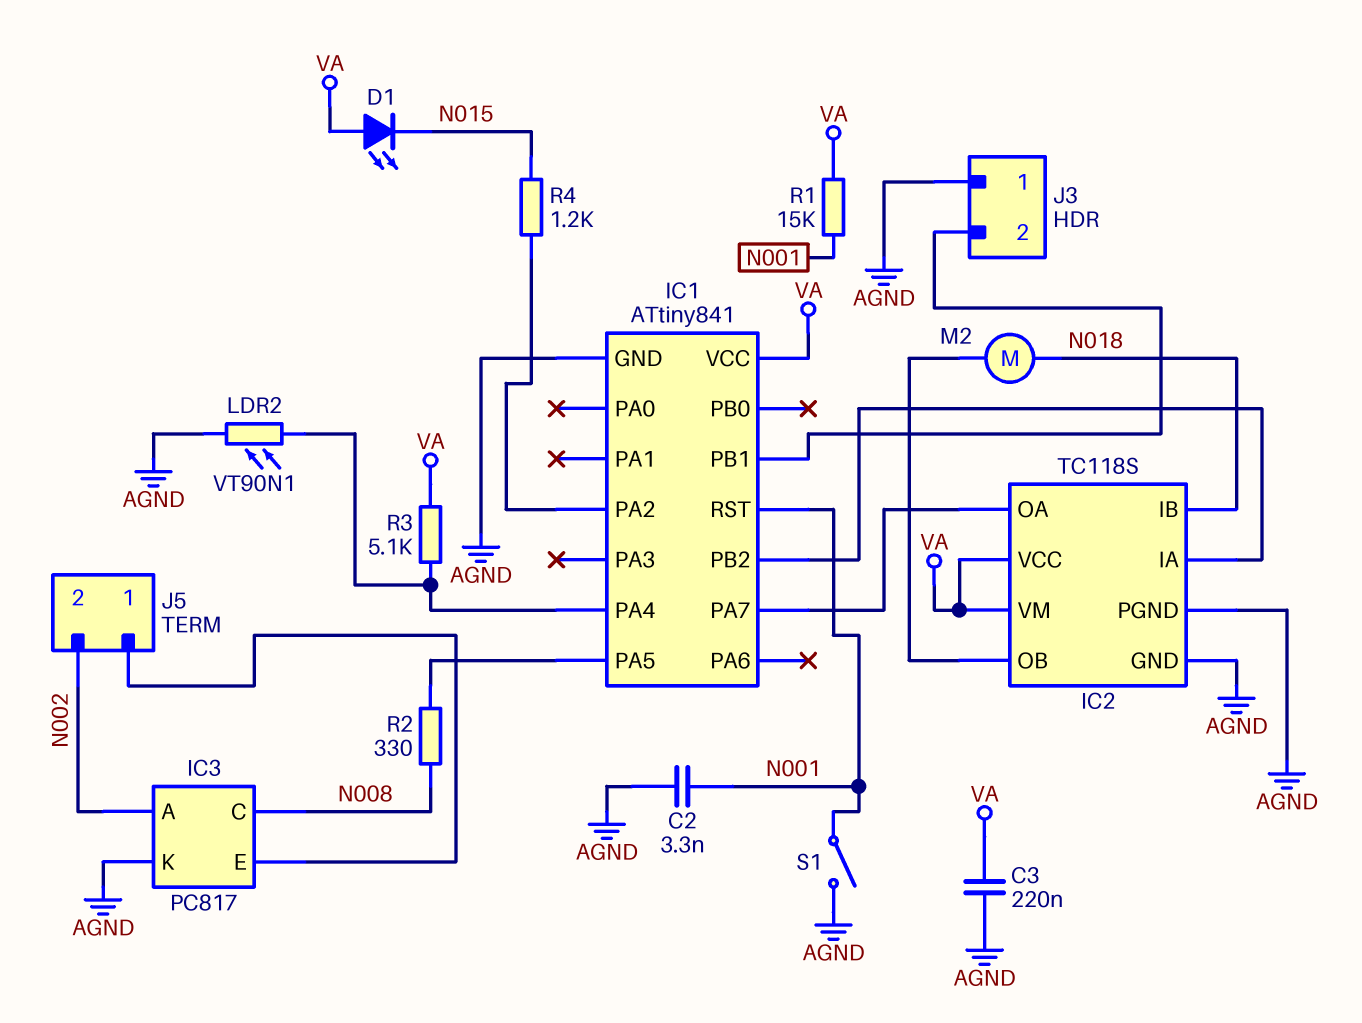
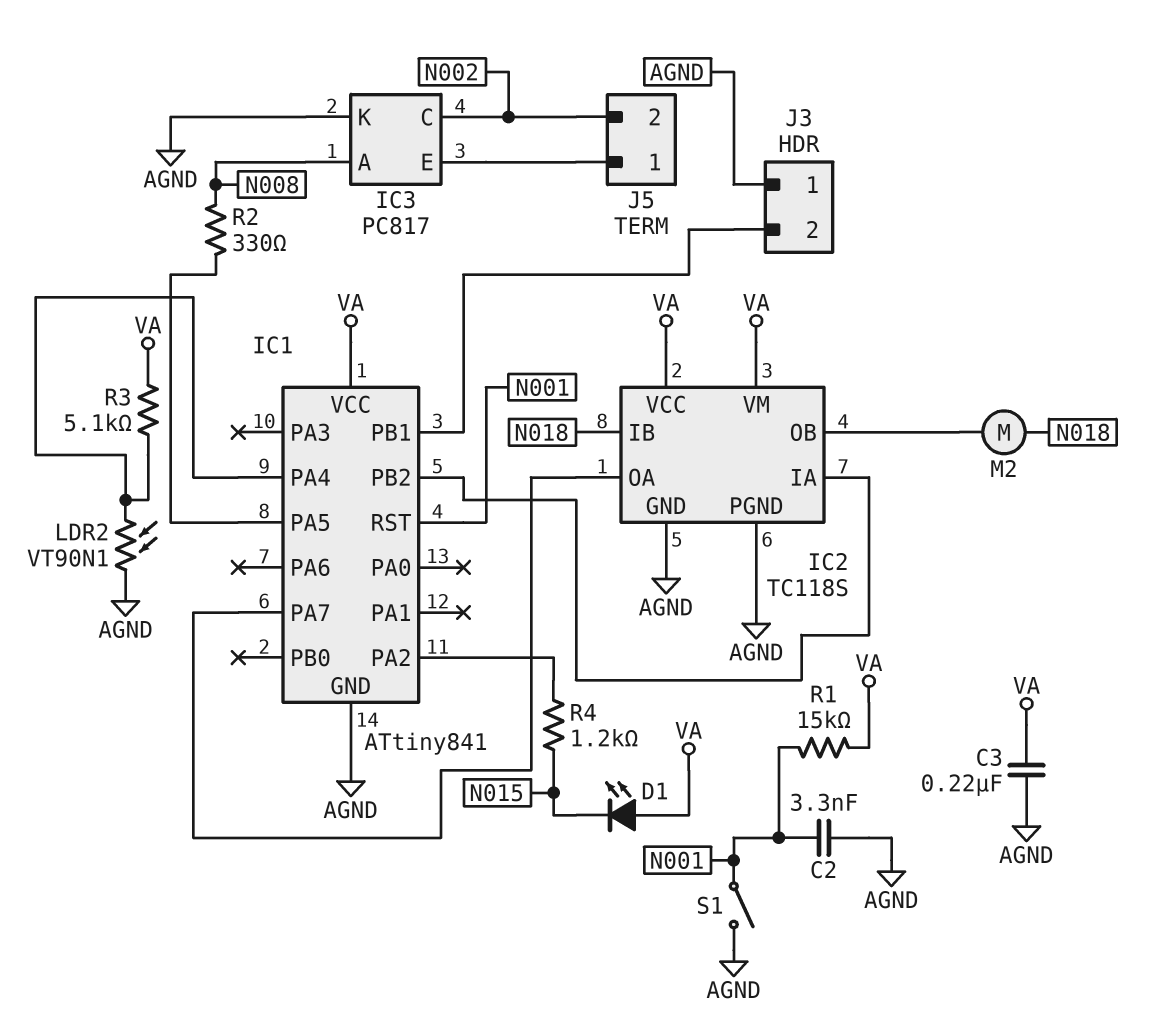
IC3 pin A: N002 -> N008
IC3 pin C: N008 -> N002

